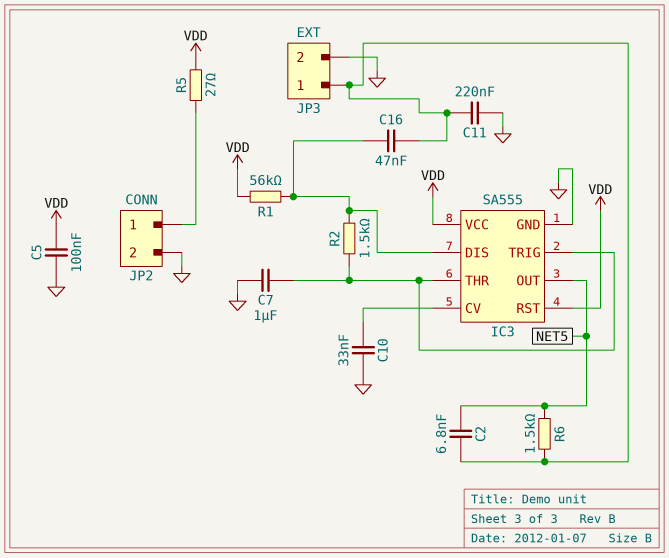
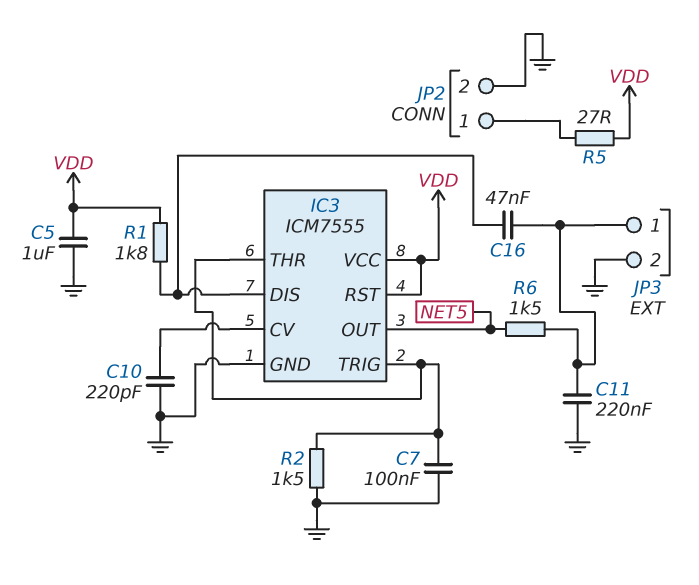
C2: 6.8nF (JP3/1, NET5) -> none
C5: 100nF (GND, VDD) -> 1uF (GND, VDD)
C7: 1uF (GND, IC3/THR) -> 100nF (GND, IC3/THR)
C10: 33nF (GND, IC3/CV) -> 220pF (GND, IC3/CV)
IC3: SA555 -> ICM7555
R1: 56k (IC3/DIS, VDD) -> 1.8k (IC3/DIS, VDD)
R2: 1.5k (IC3/DIS, IC3/THR) -> 1.5k (GND, IC3/THR)

